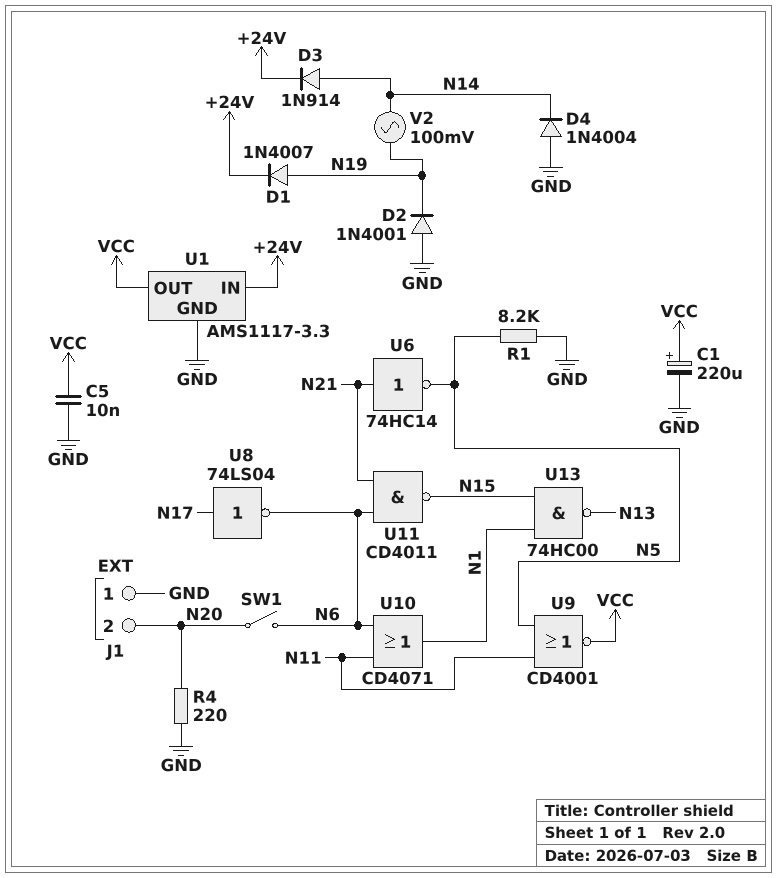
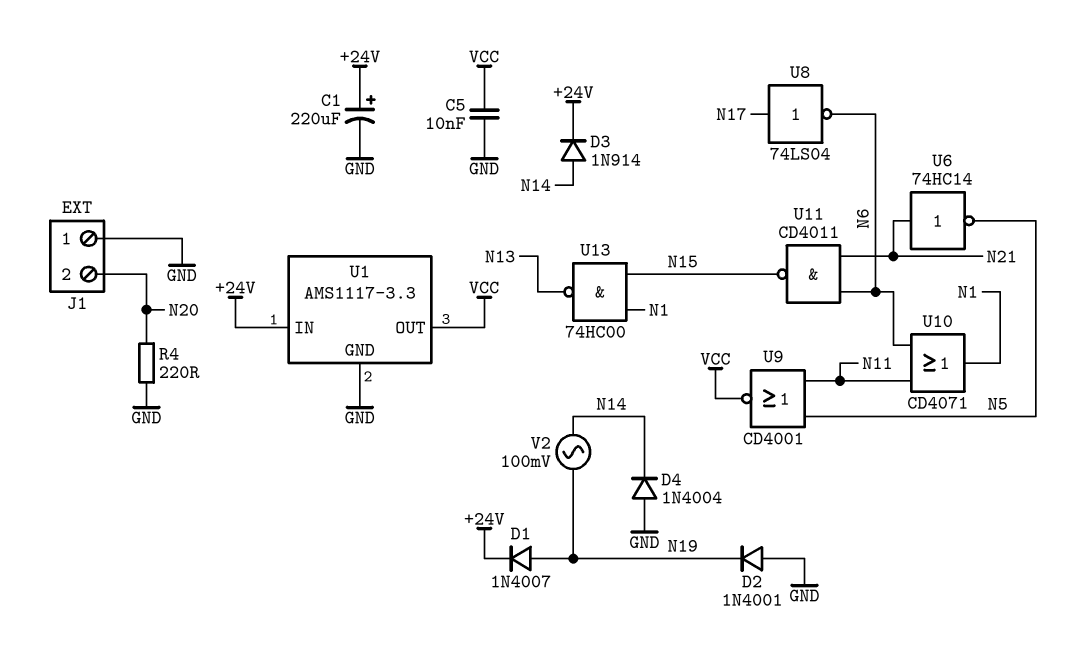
C1: 220uF (plus VCC, minus GND) -> 220uF (plus +24V, minus GND)
R1: 8.2k (GND, N5) -> none
SW1: switch (N6, N20) -> none

